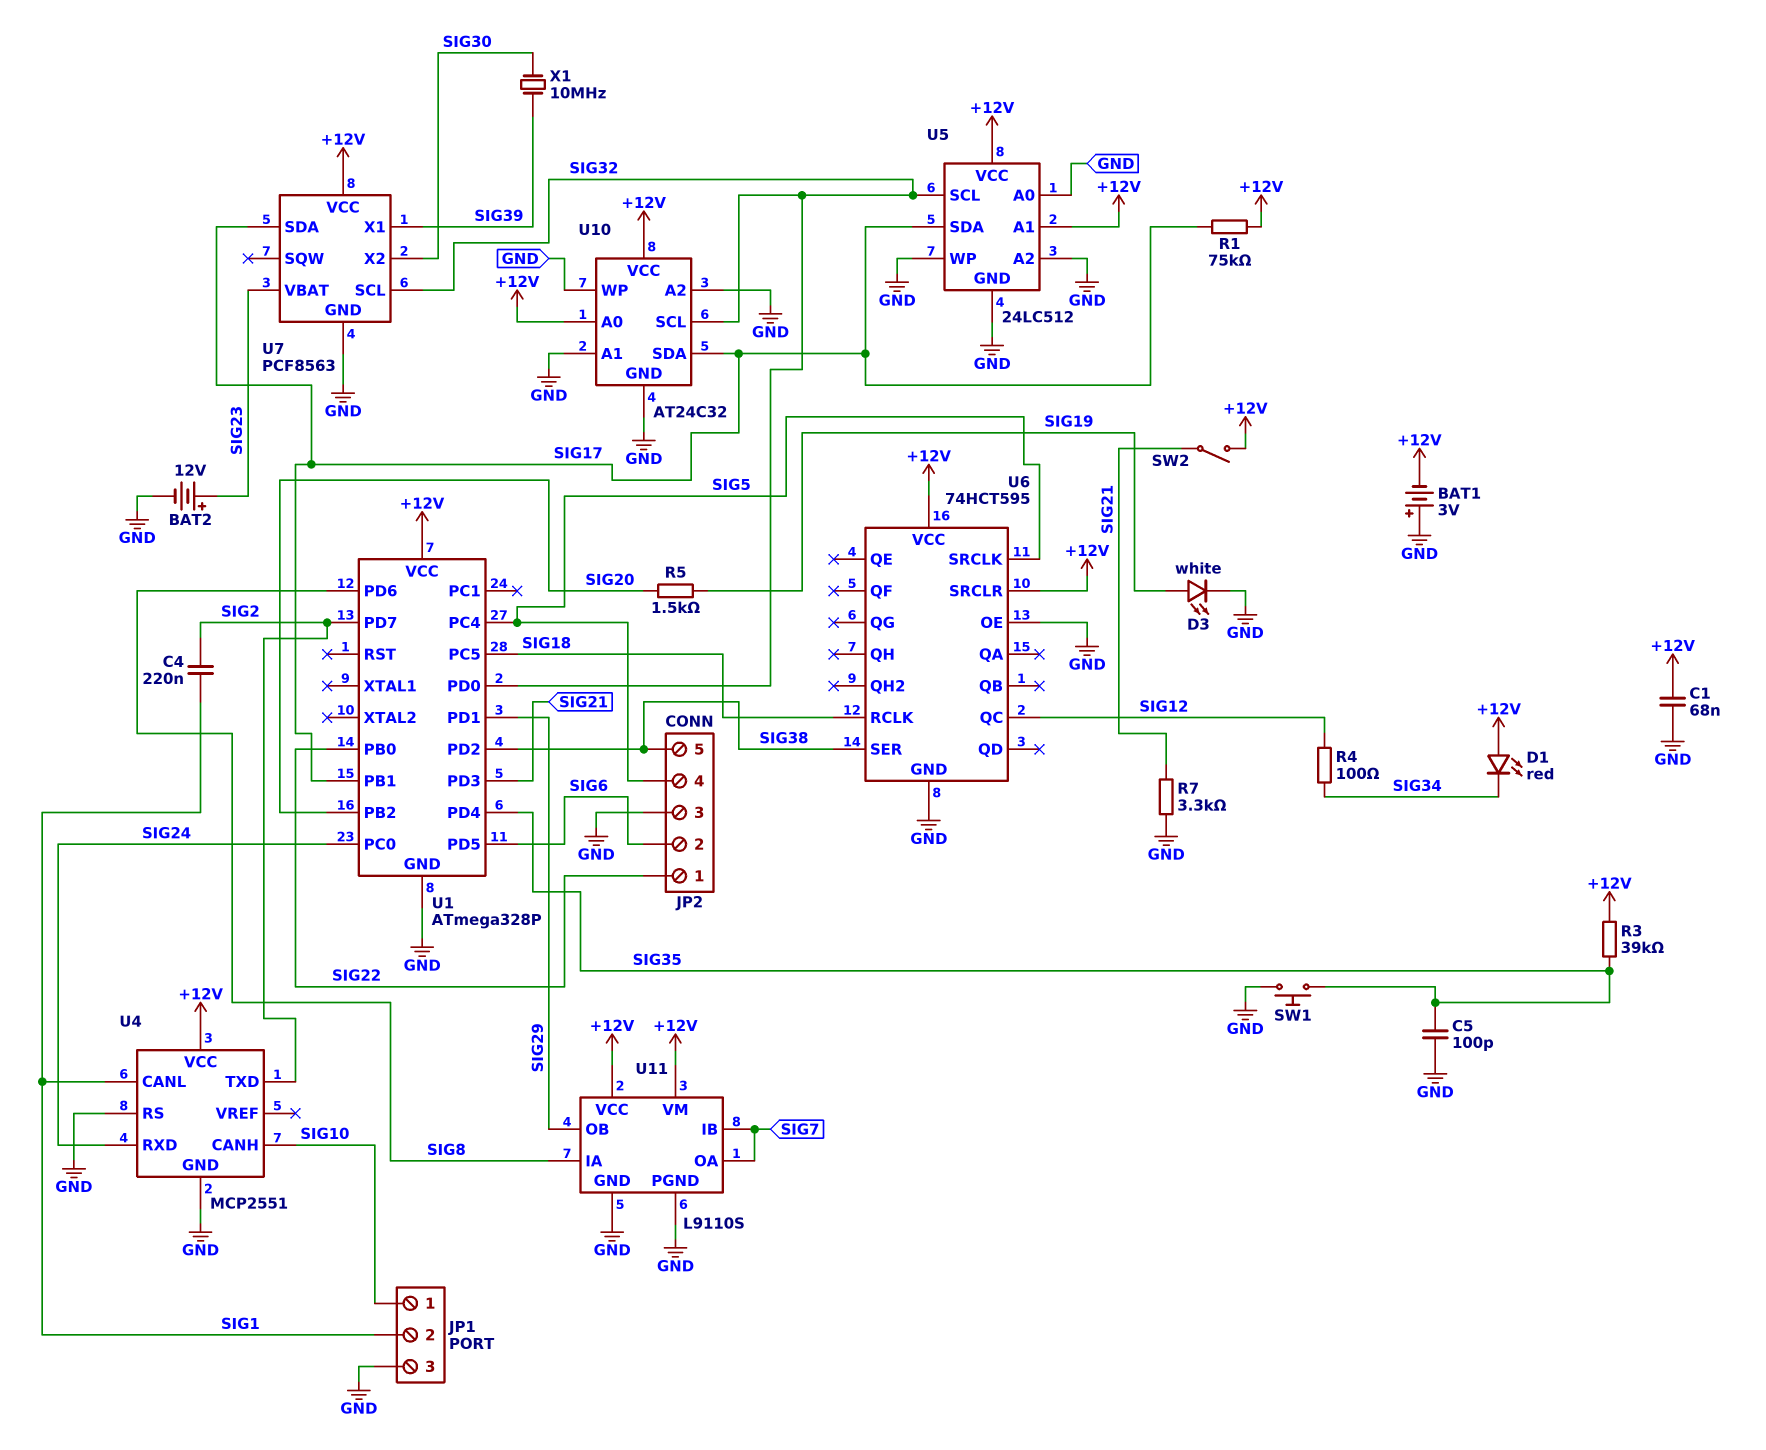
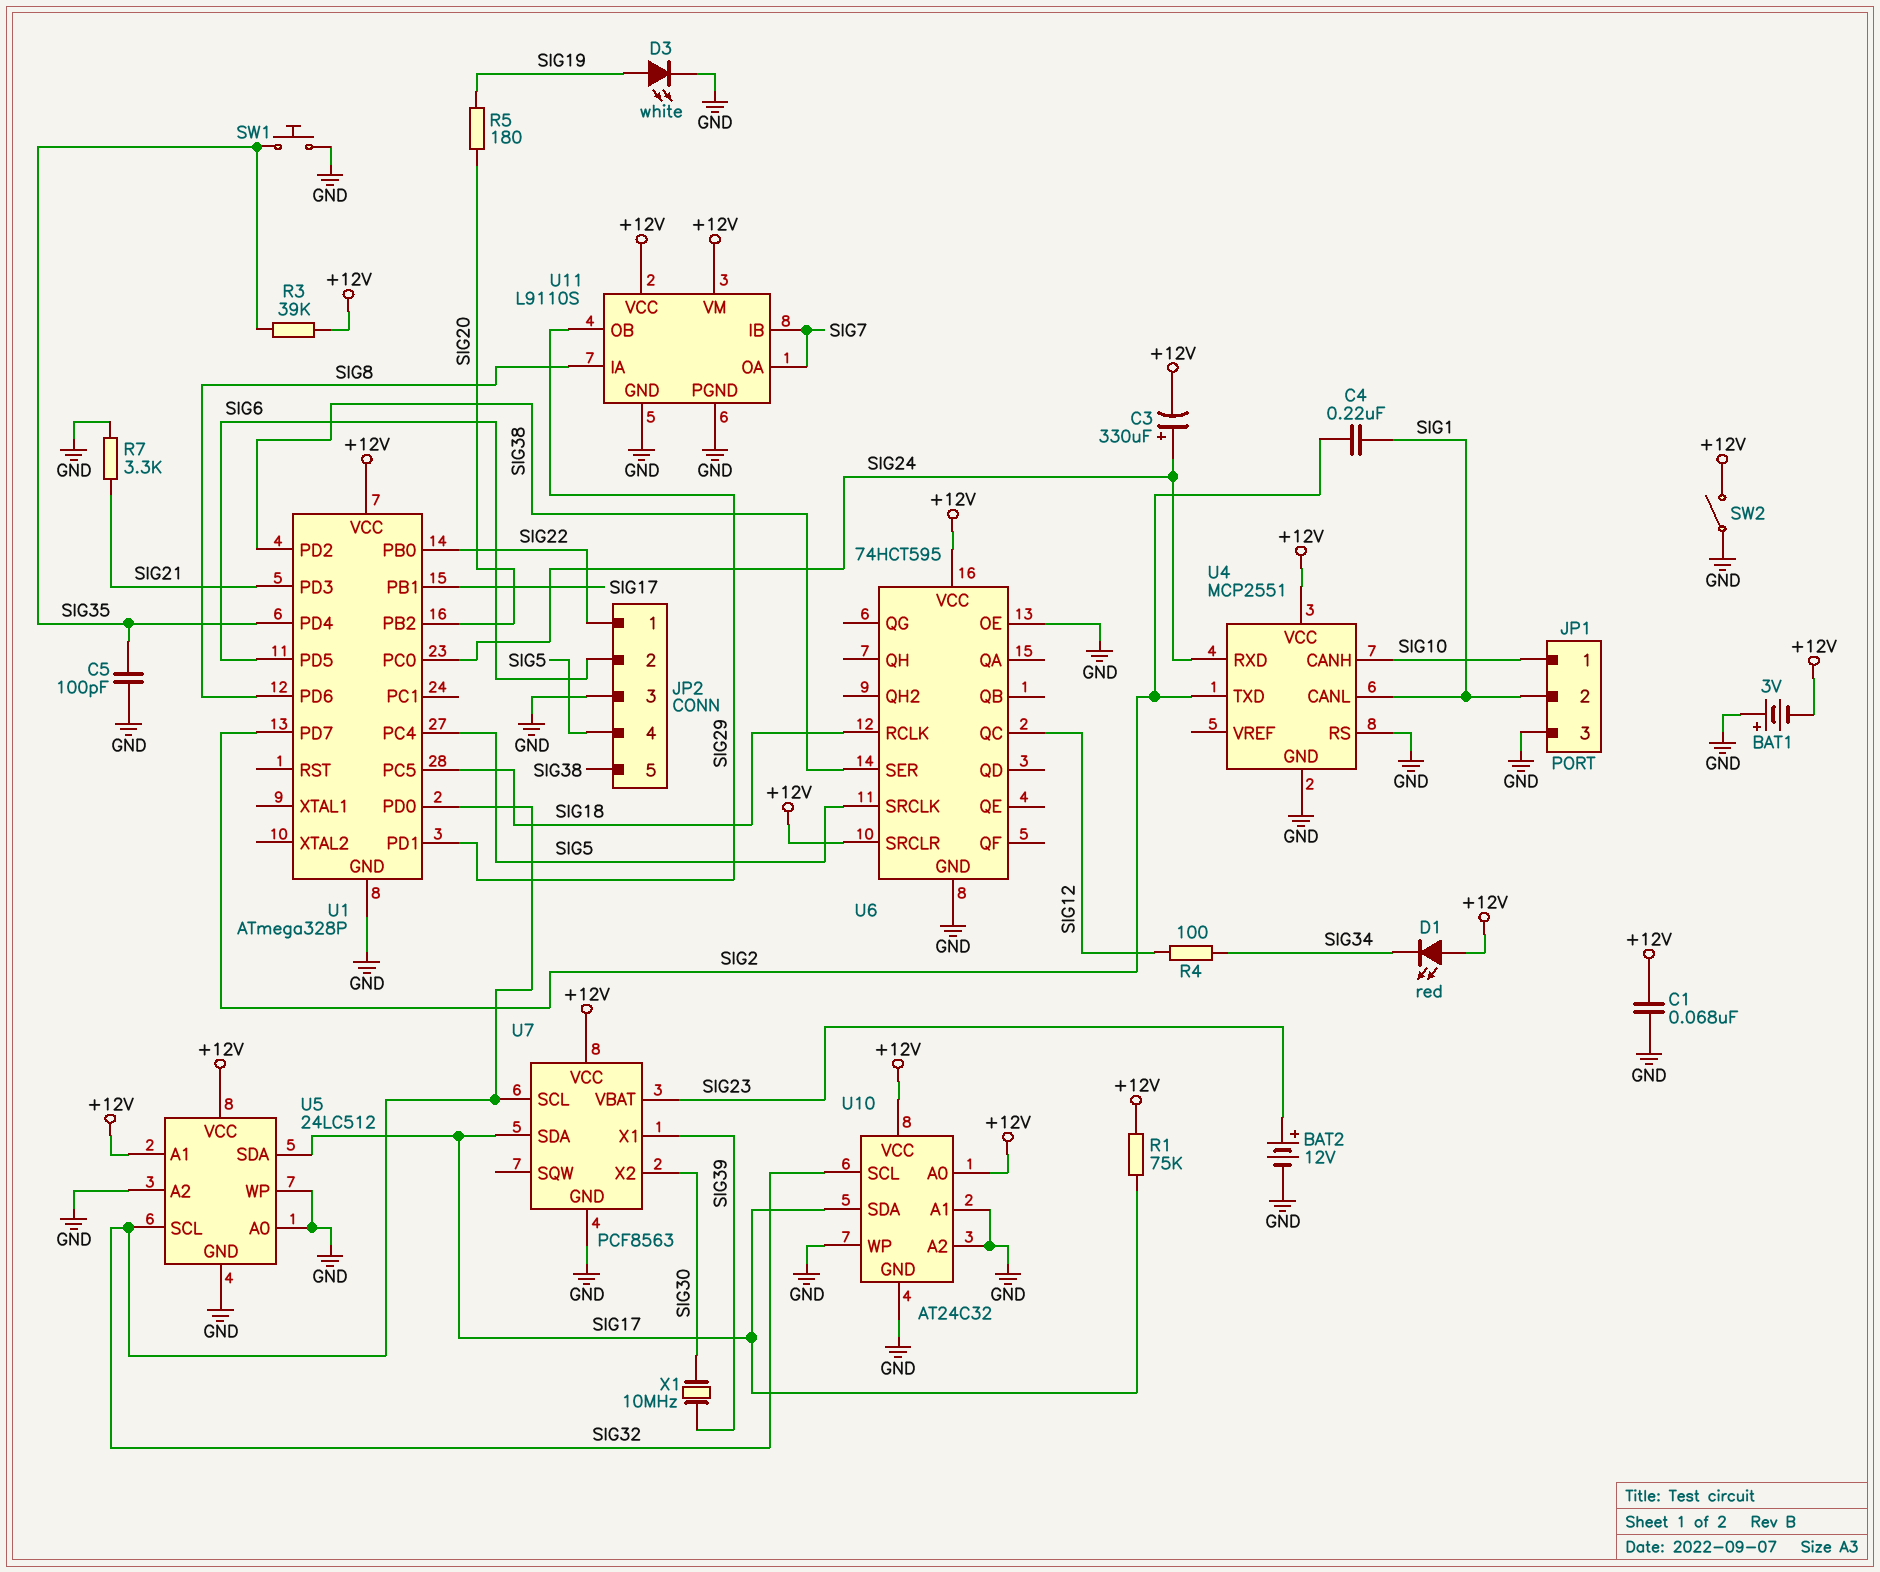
C3: none -> 330uF (plus SIG24, minus +12V)
R5: 1.5k (SIG19, SIG20) -> 180 (SIG19, SIG20)
SW2: switch (+12V, SIG21) -> switch (+12V, GND)

